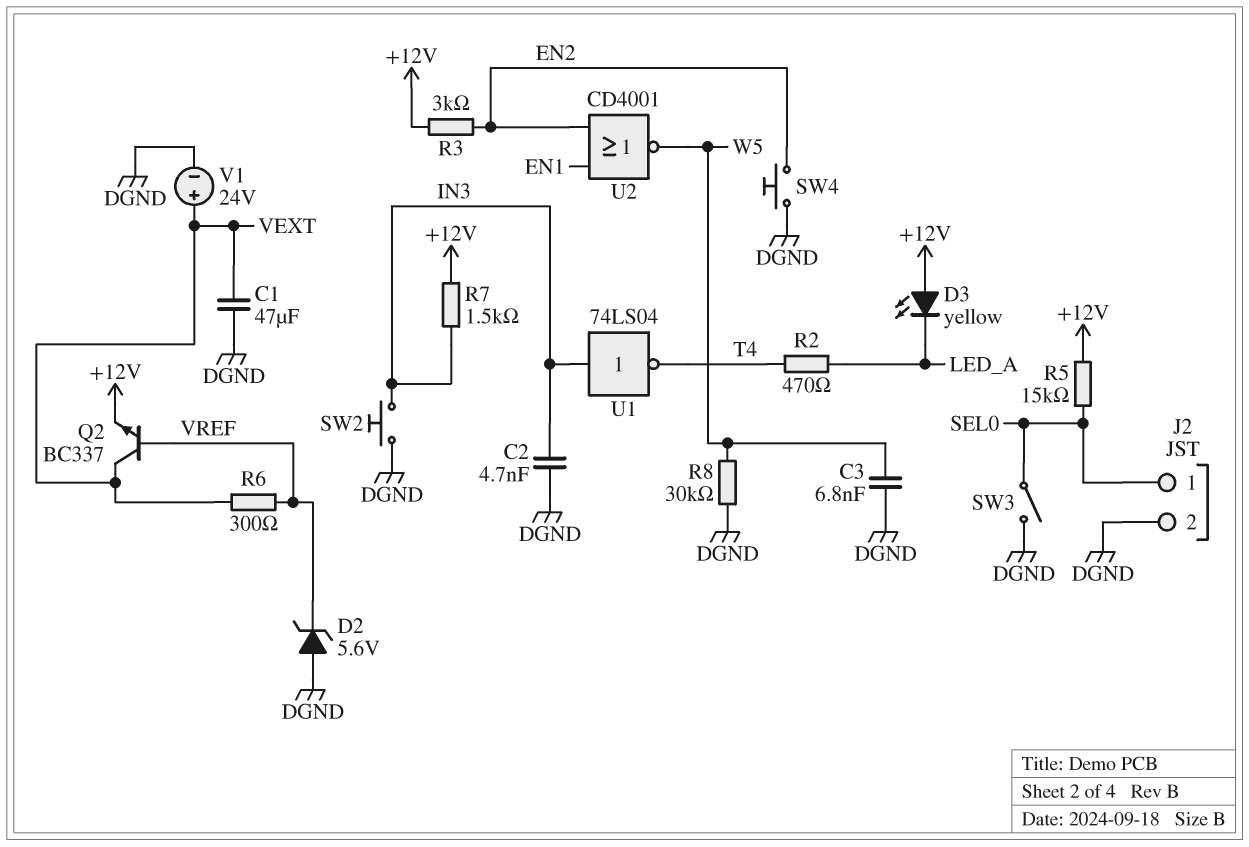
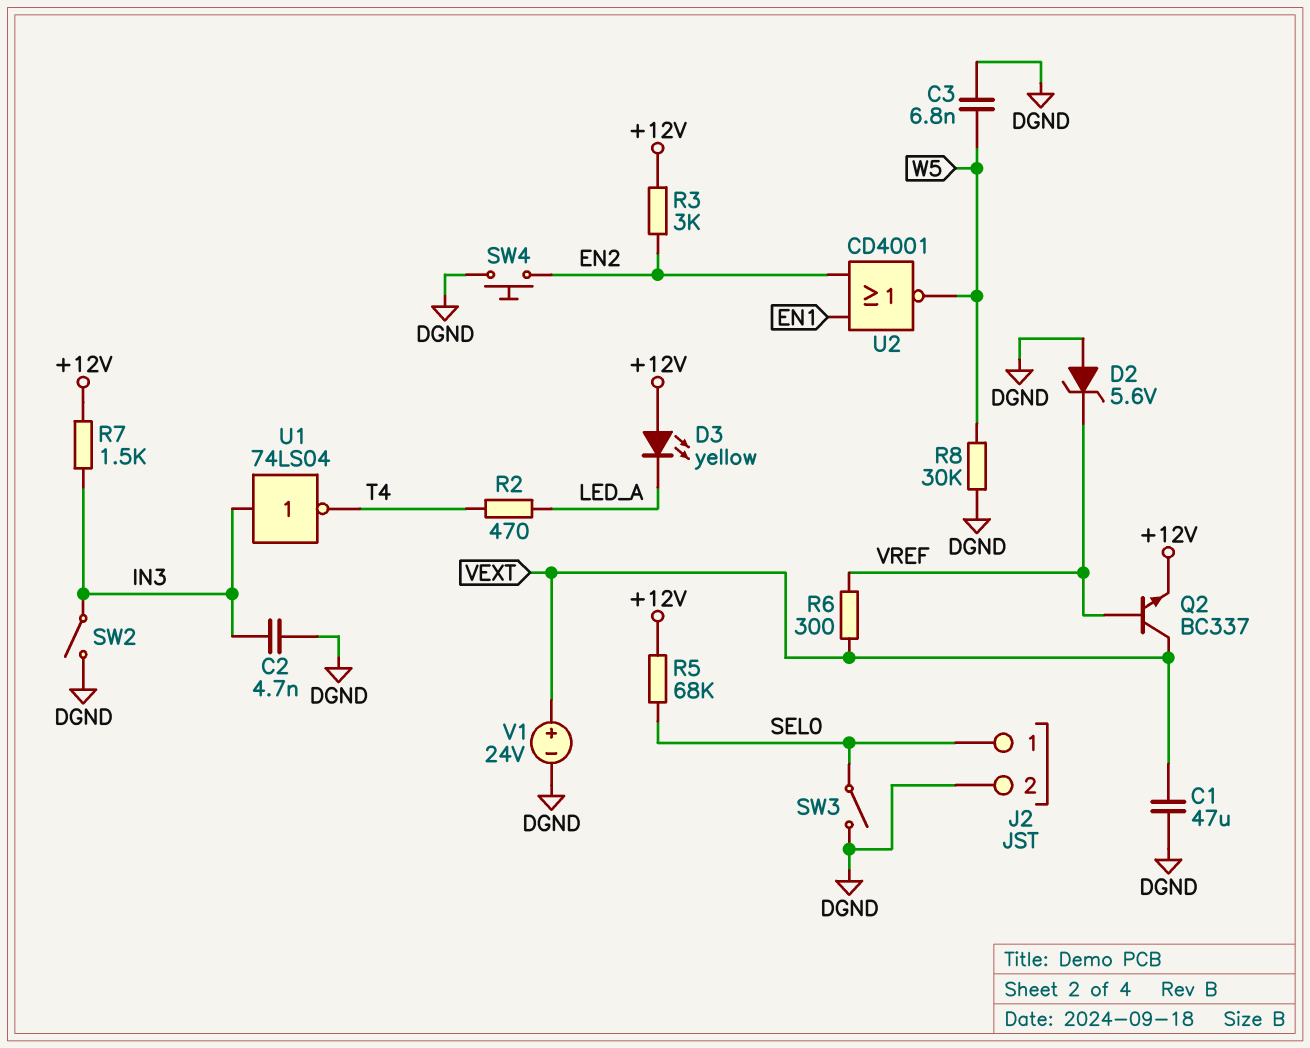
R5: 15k (+12V, SEL0) -> 68k (+12V, SEL0)
SW2: button (DGND, IN3) -> switch (DGND, IN3)

